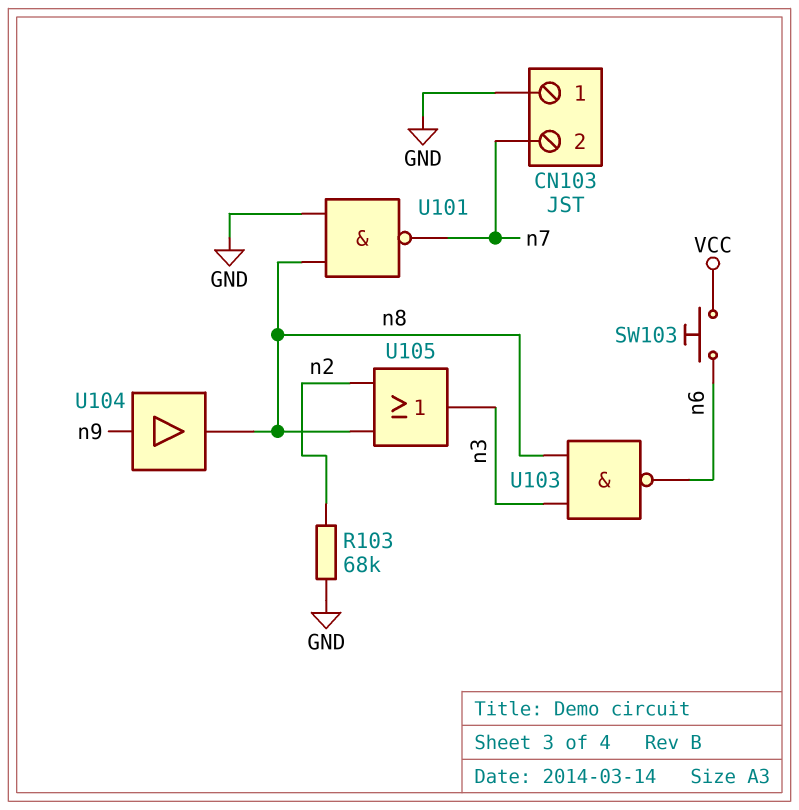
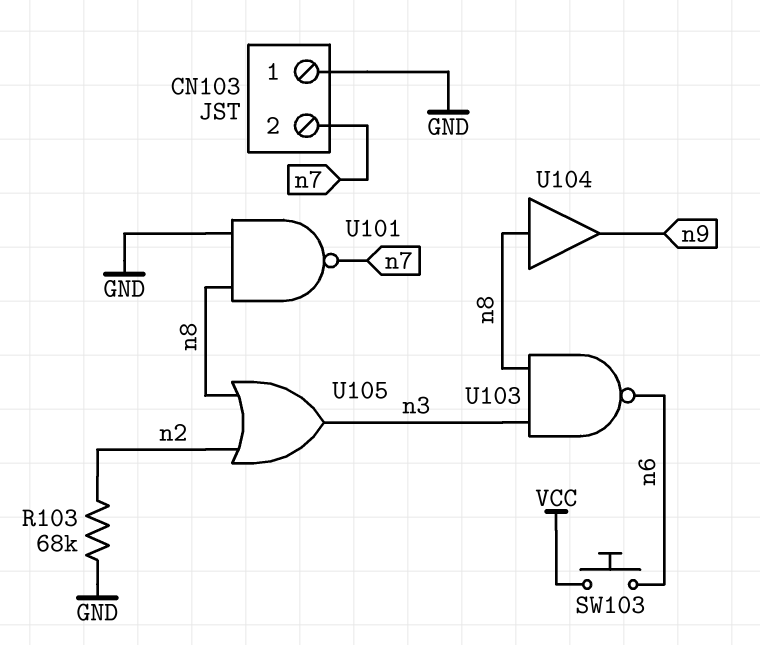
U104: buffer (in n9, out n8) -> buffer (in n8, out n9)

